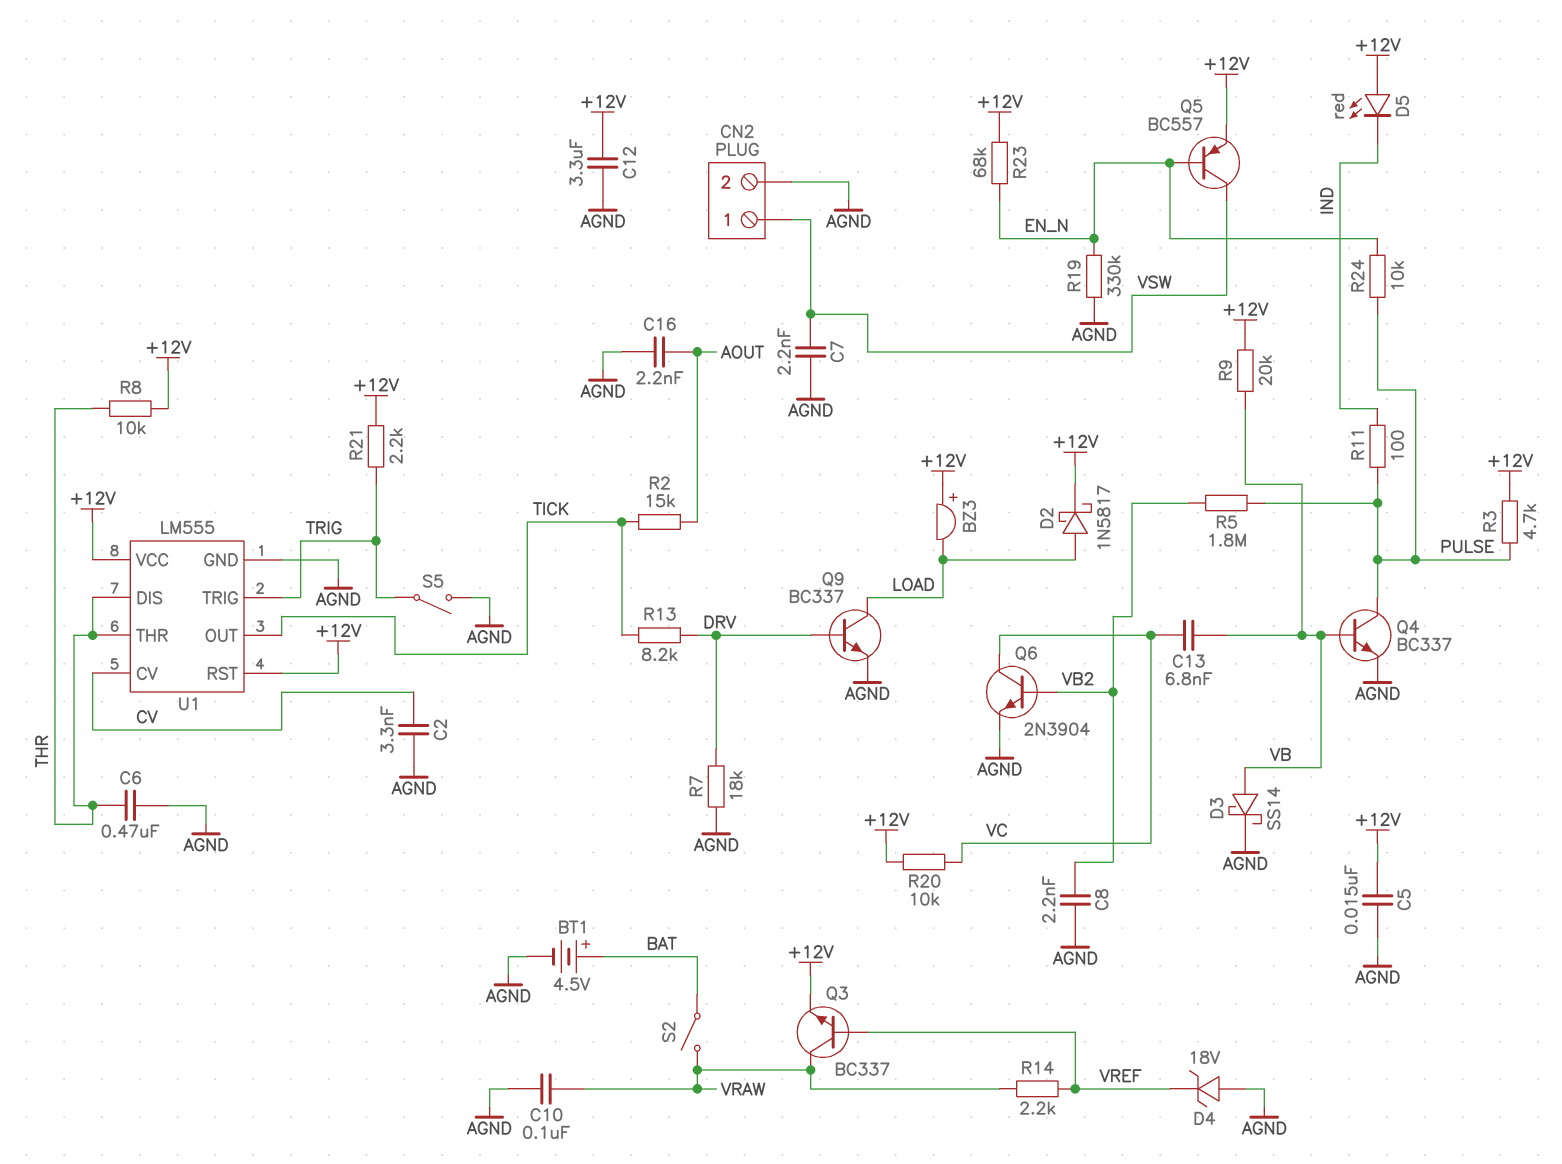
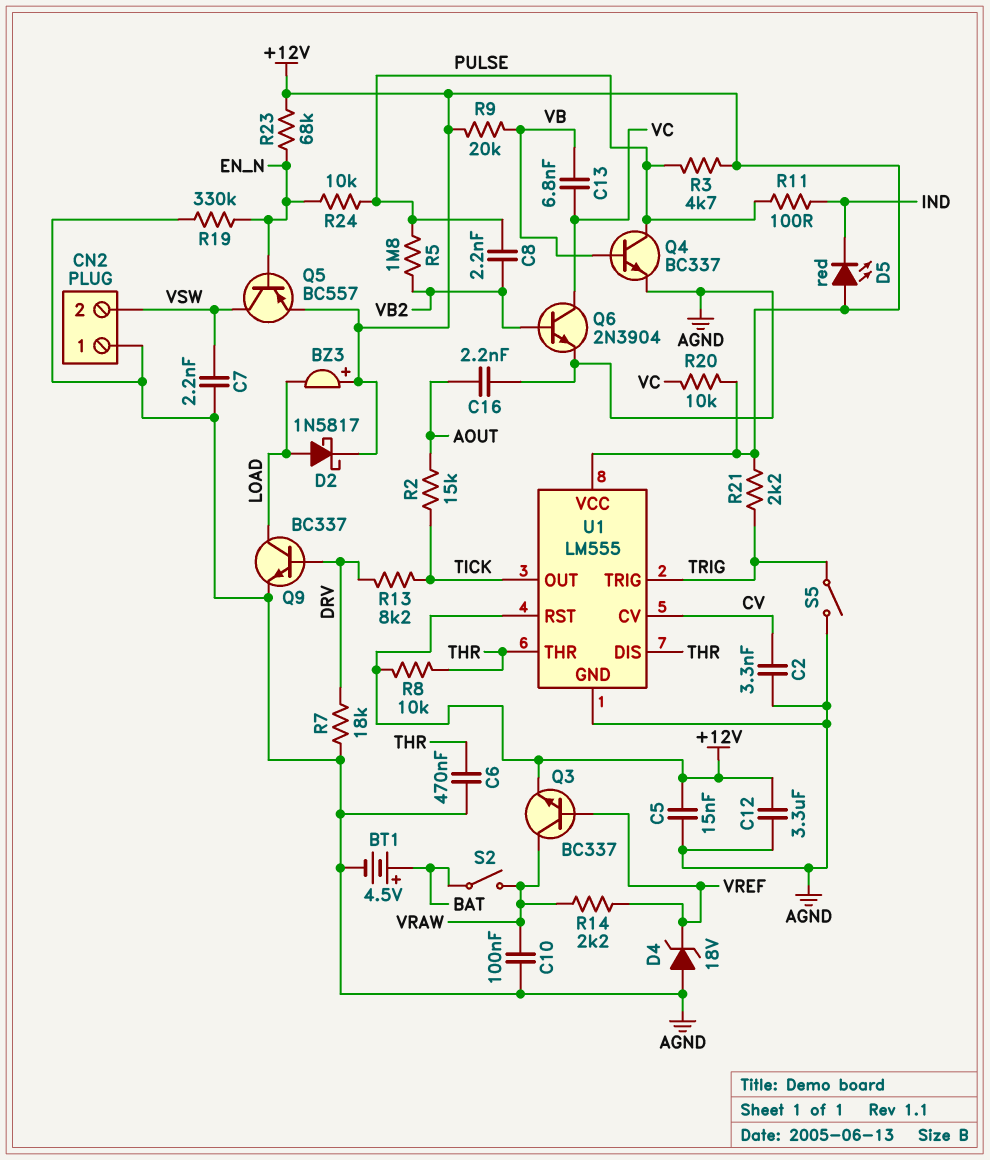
C8: 2.2nF (AGND, VB2) -> 2.2nF (PULSE, VB2)
CN2 pin 1: VSW -> AGND
CN2 pin 2: AGND -> VSW
D3: schottky SS14 (A VB, K AGND) -> none

